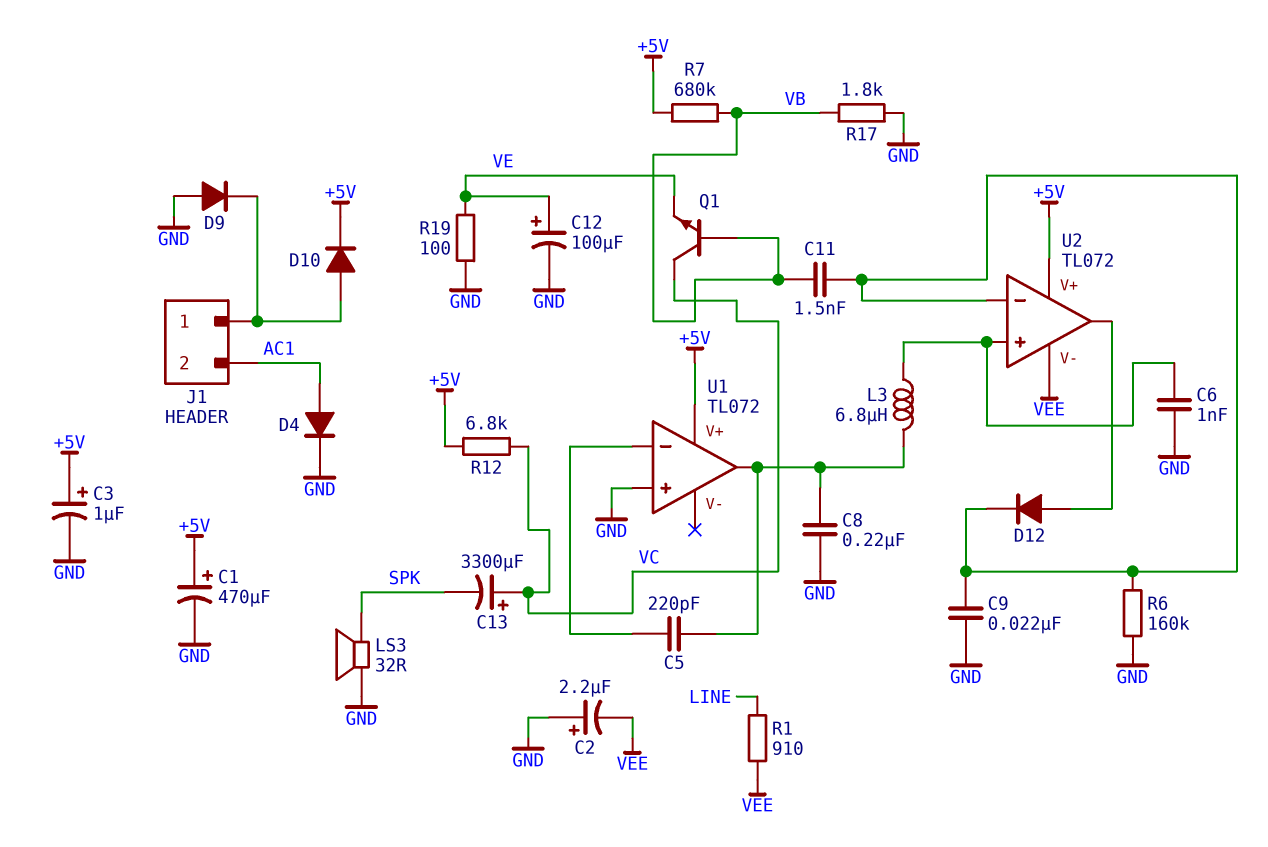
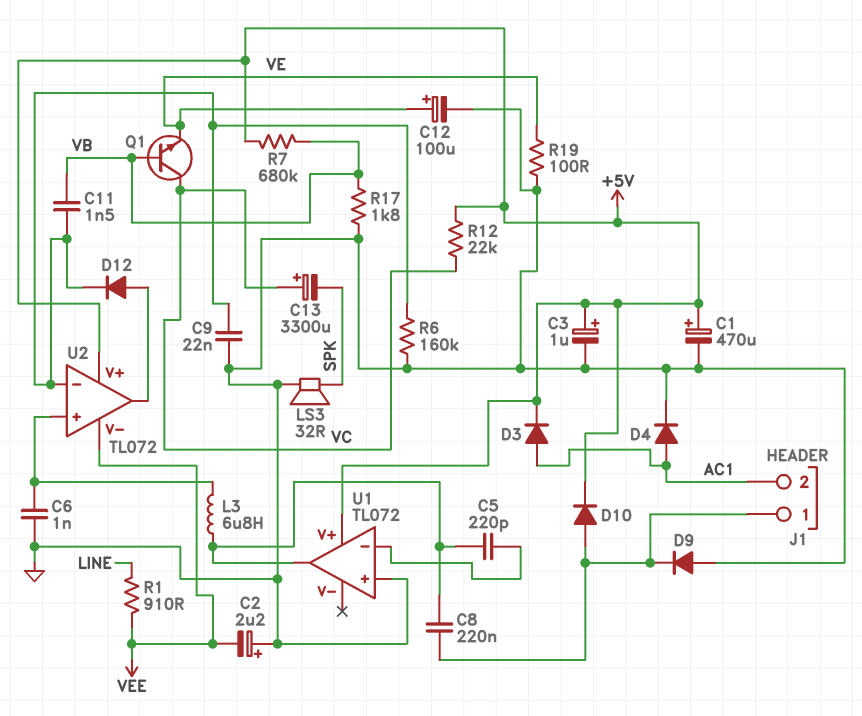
C8: 220nF (GND, U1/out) -> 220nF (J1/1, U1/out)
D3: none -> diode (A AC1, K +5V)
R12: 6.8k (+5V, VC) -> 22k (+5V, VC)

